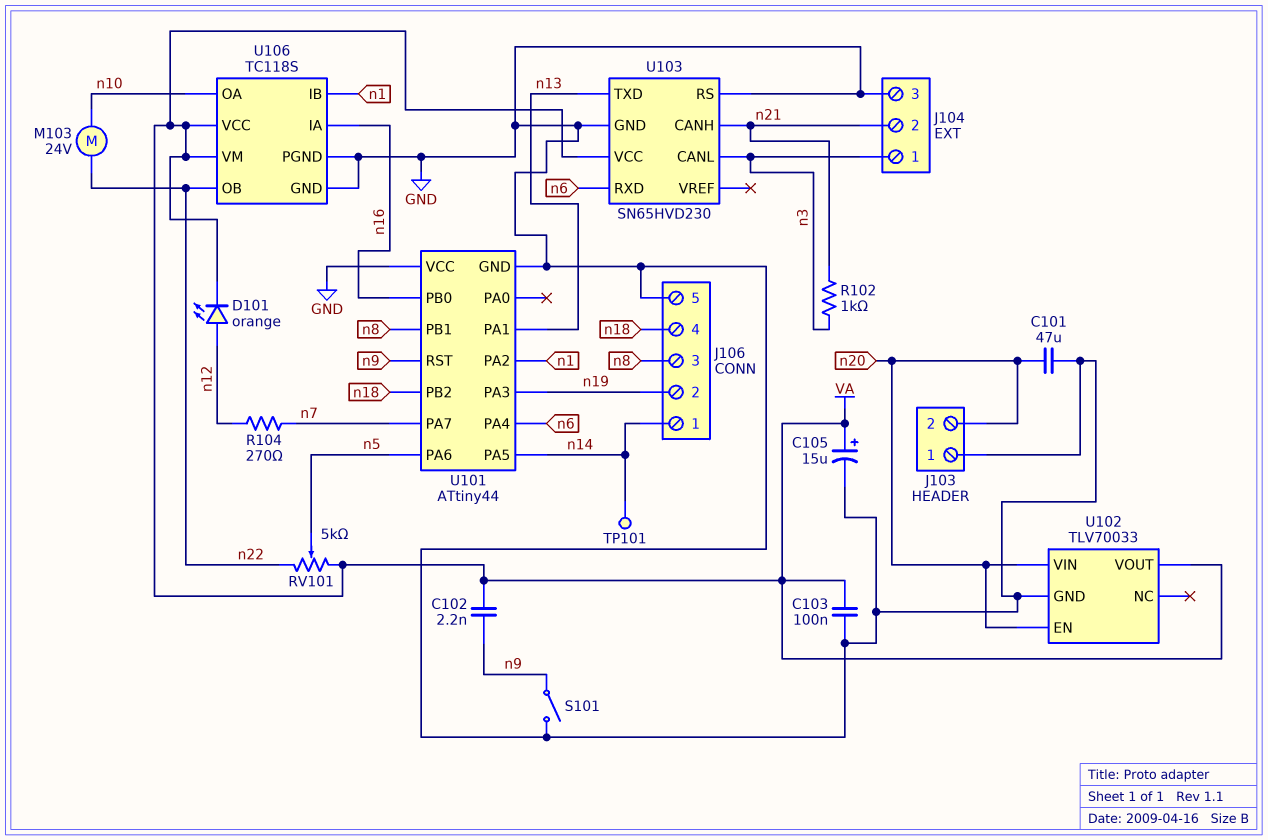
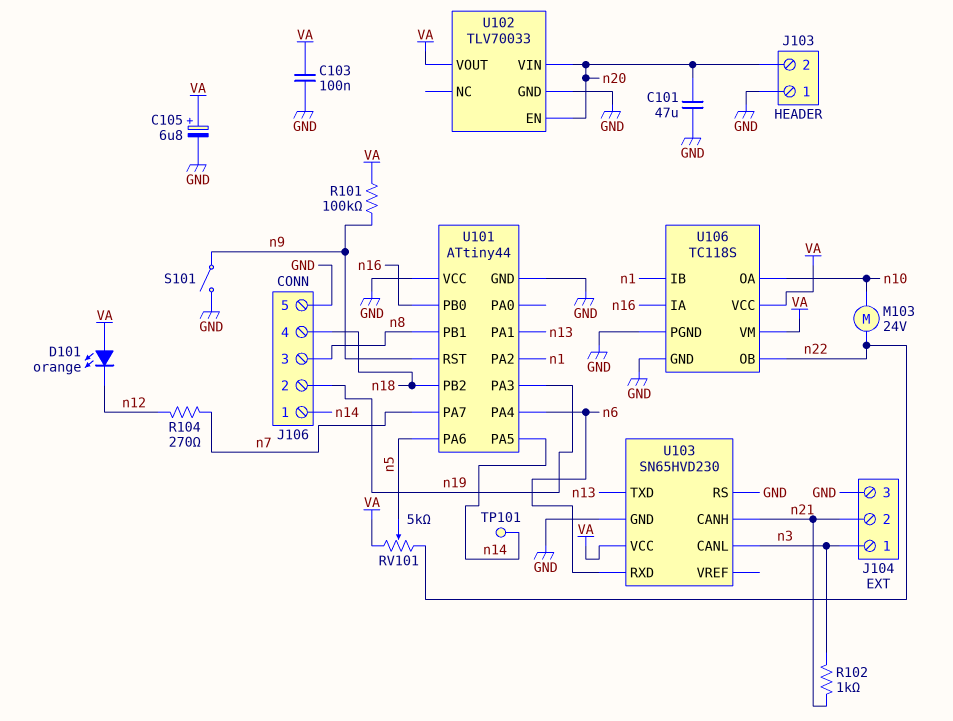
C102: 2.2nF (VA, n9) -> none
C105: 15uF (plus VA, minus GND) -> 6.8uF (plus VA, minus GND)
D101: LED orange (A n12, K VA) -> LED orange (A VA, K n12)
R101: none -> 100k (VA, n9)

